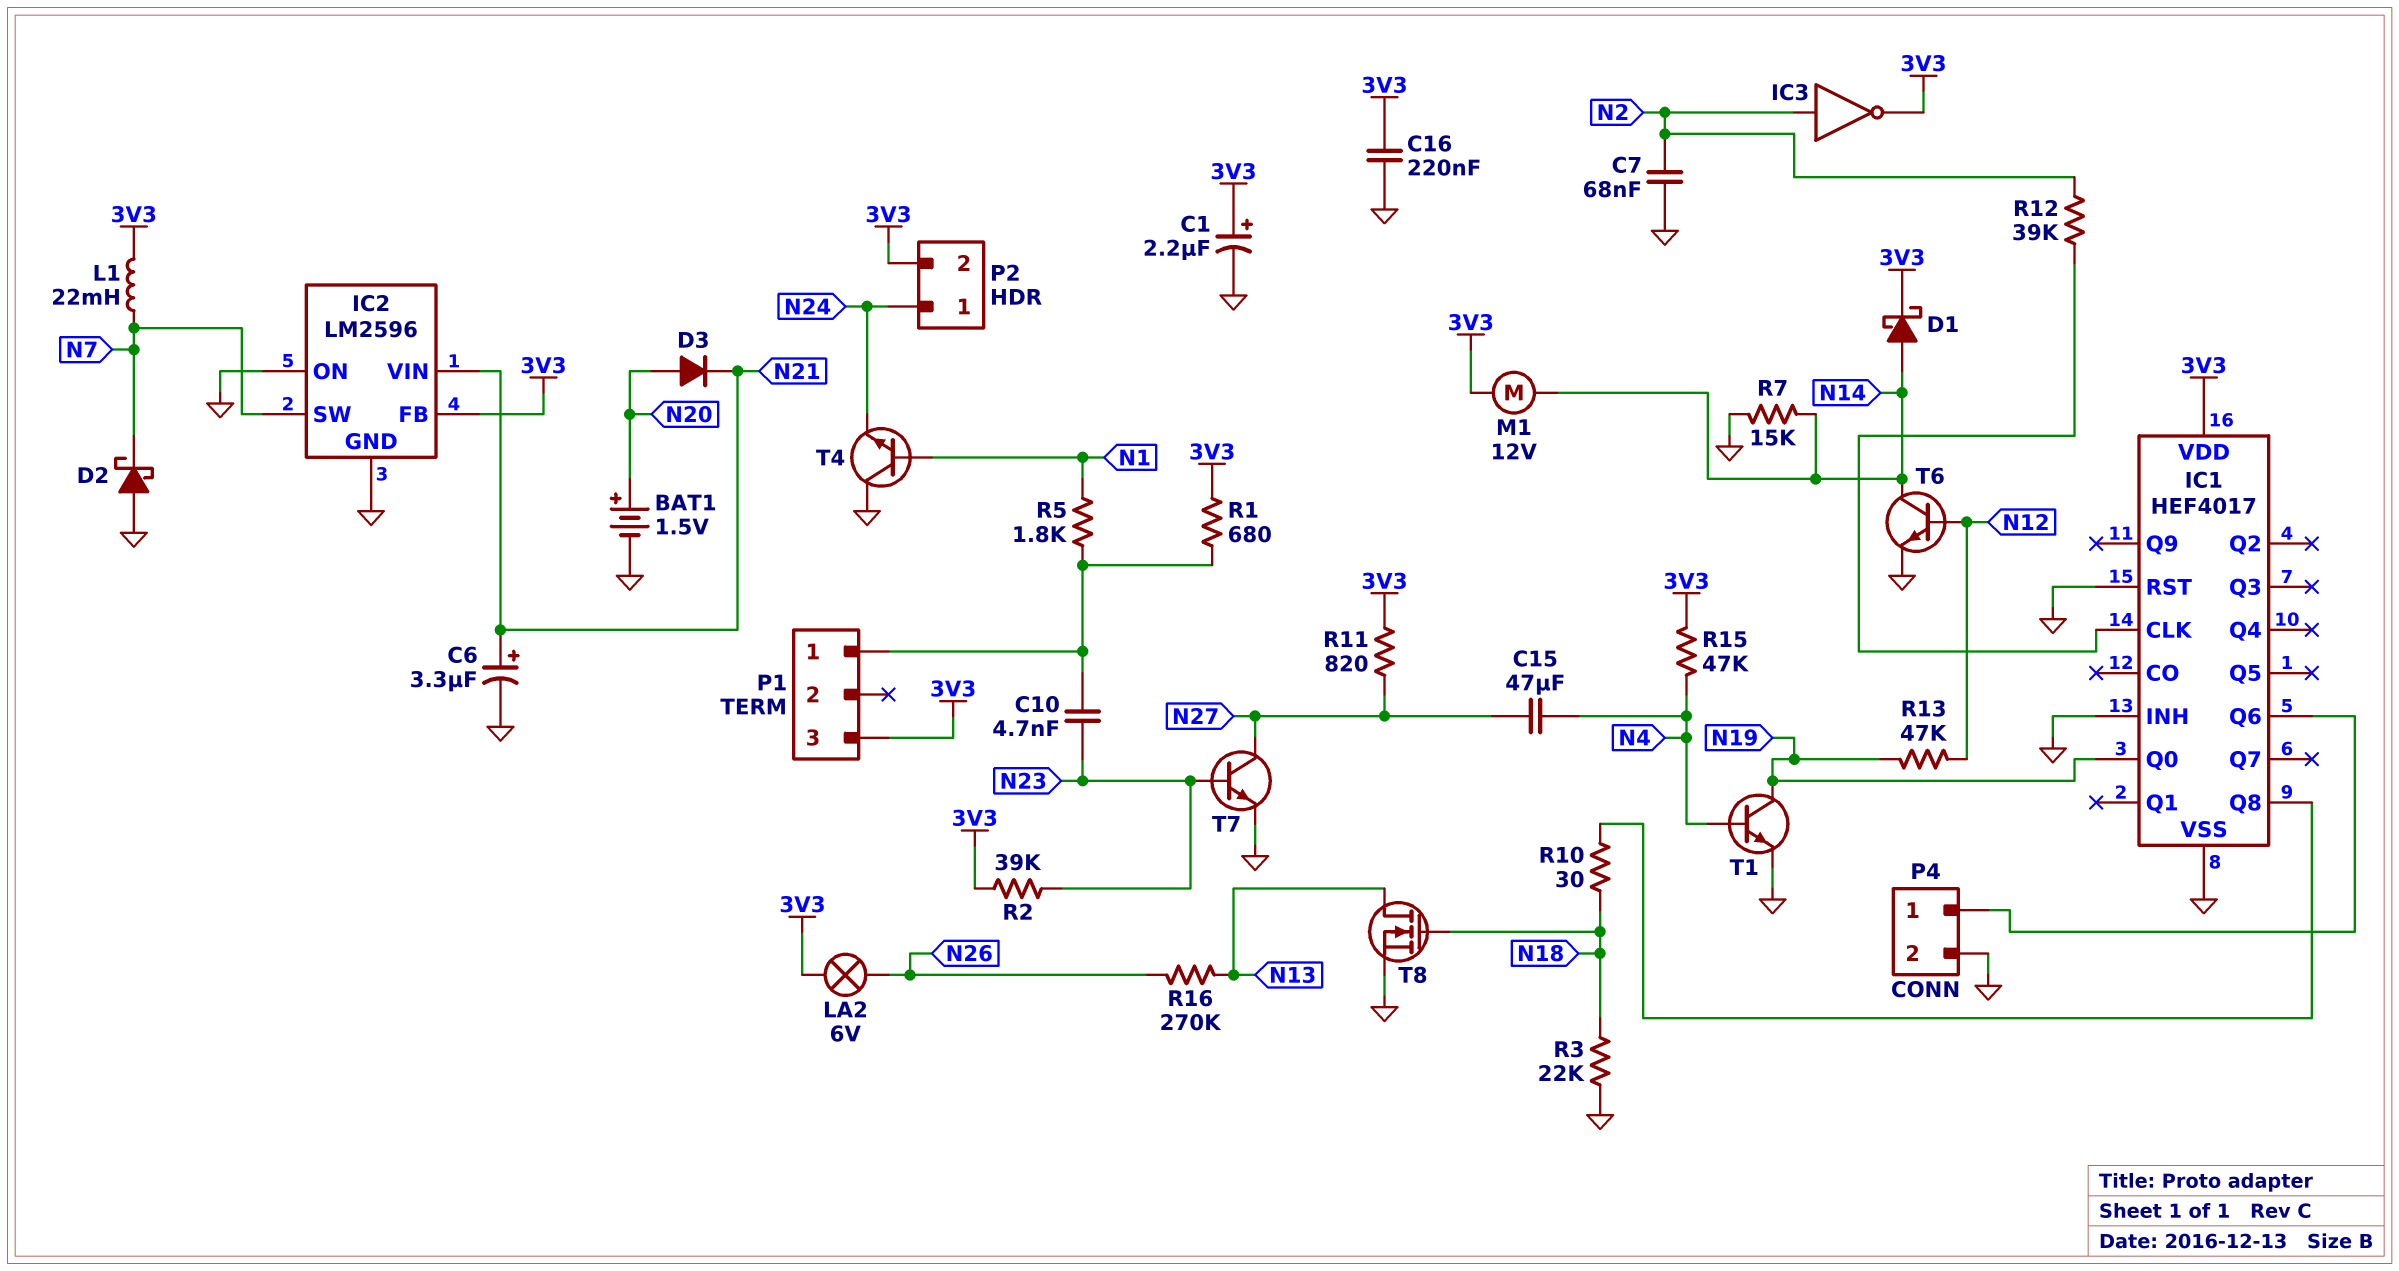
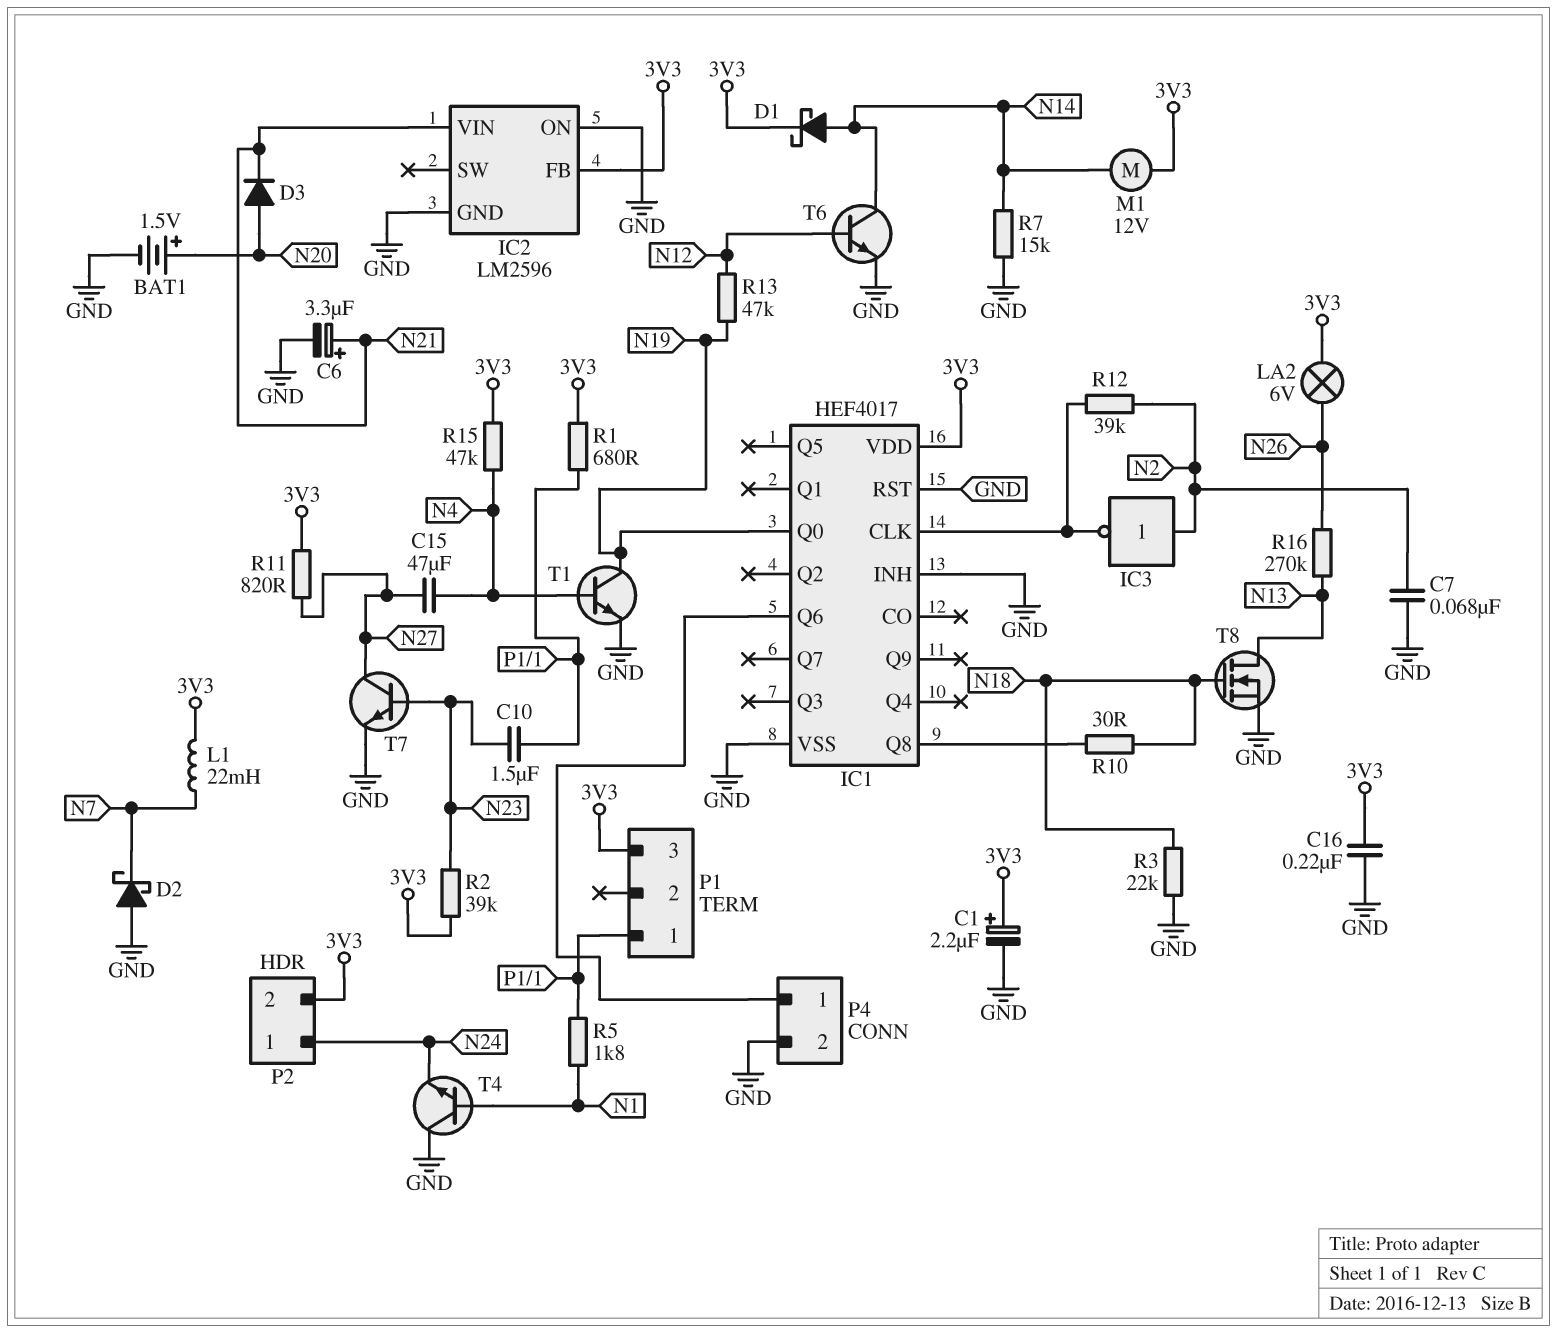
C10: 4.7nF (N23, P1/1) -> 1.5uF (N23, P1/1)
IC2 pin SW: N7 -> none
IC3: NOT (in N2, out 3V3) -> NOT (in N2, out IC1/CLK)

